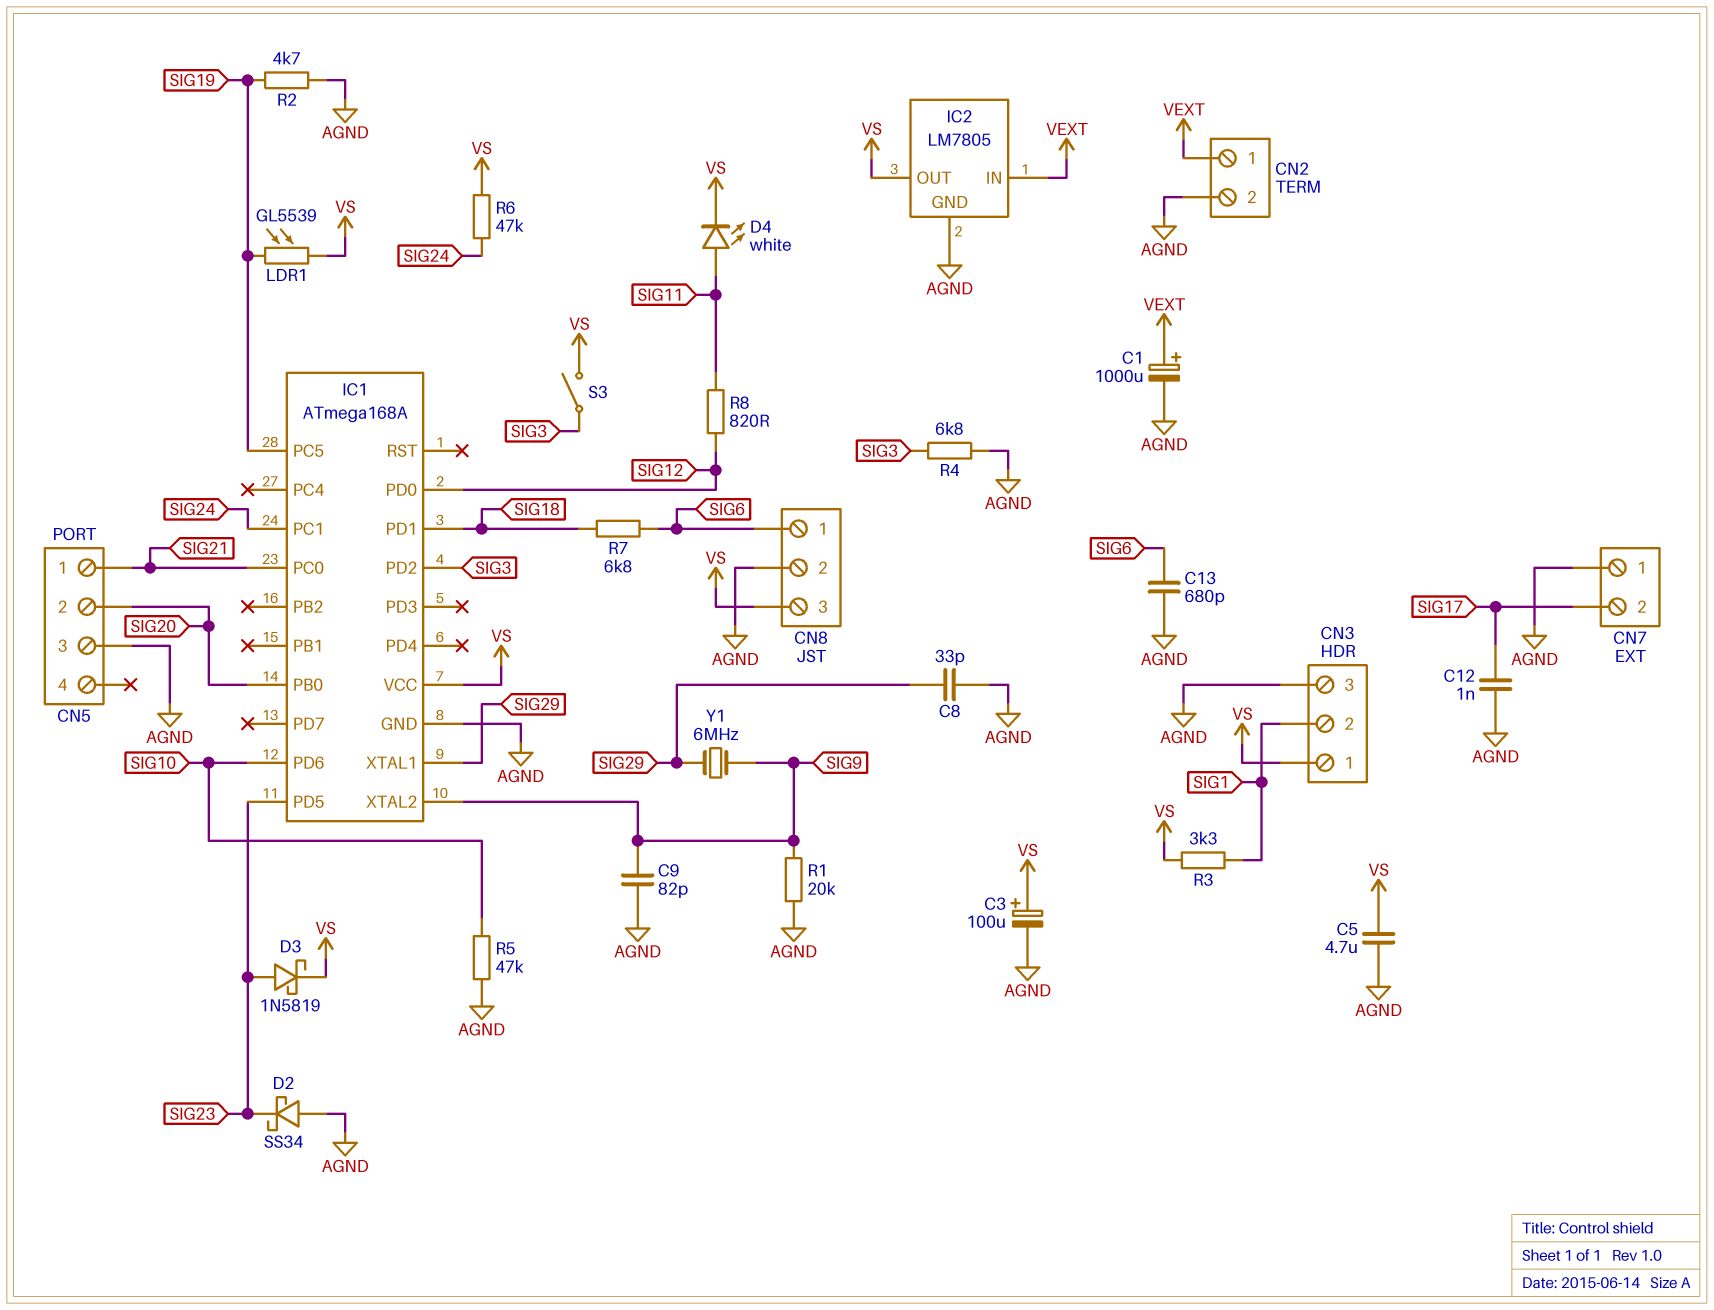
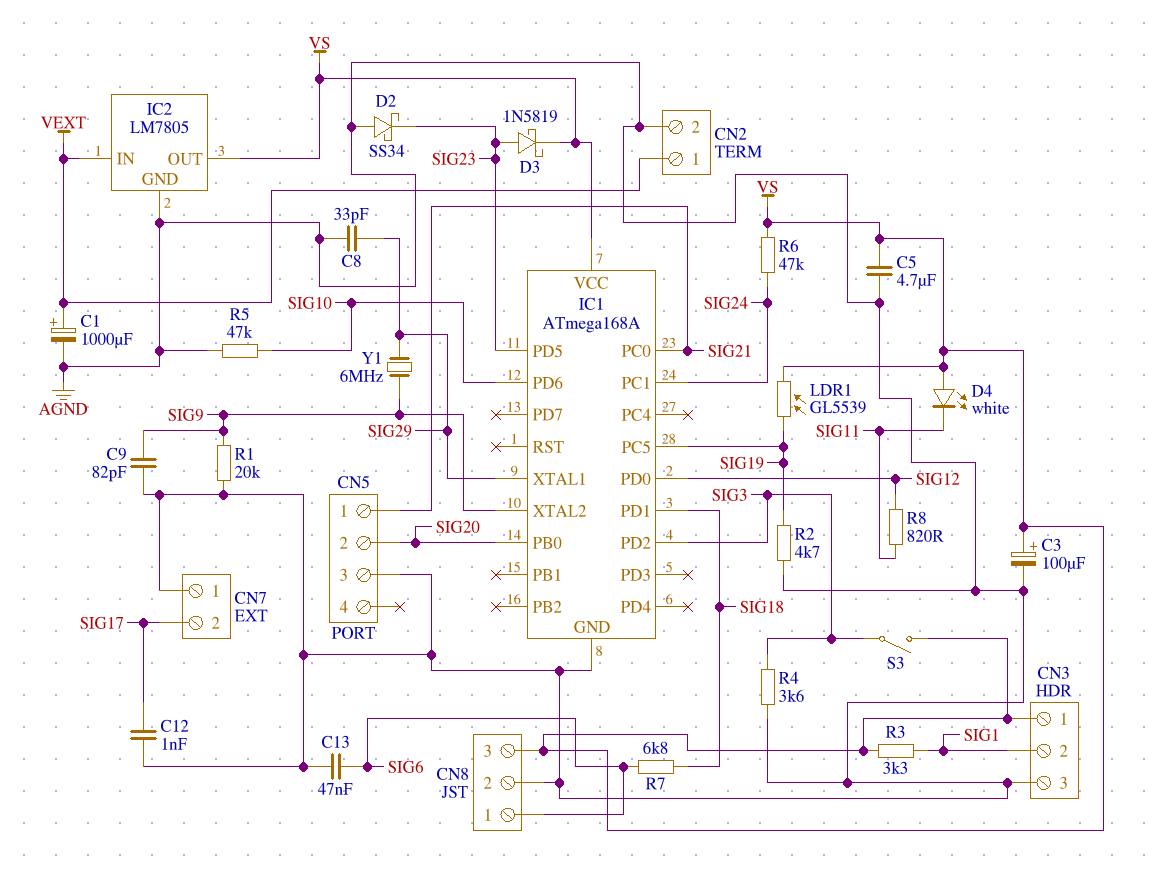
C13: 680pF (AGND, SIG6) -> 47nF (AGND, SIG6)
D4: LED white (A SIG11, K VS) -> LED white (A VS, K SIG11)
R4: 6.8k (AGND, SIG3) -> 3.6k (AGND, SIG3)

